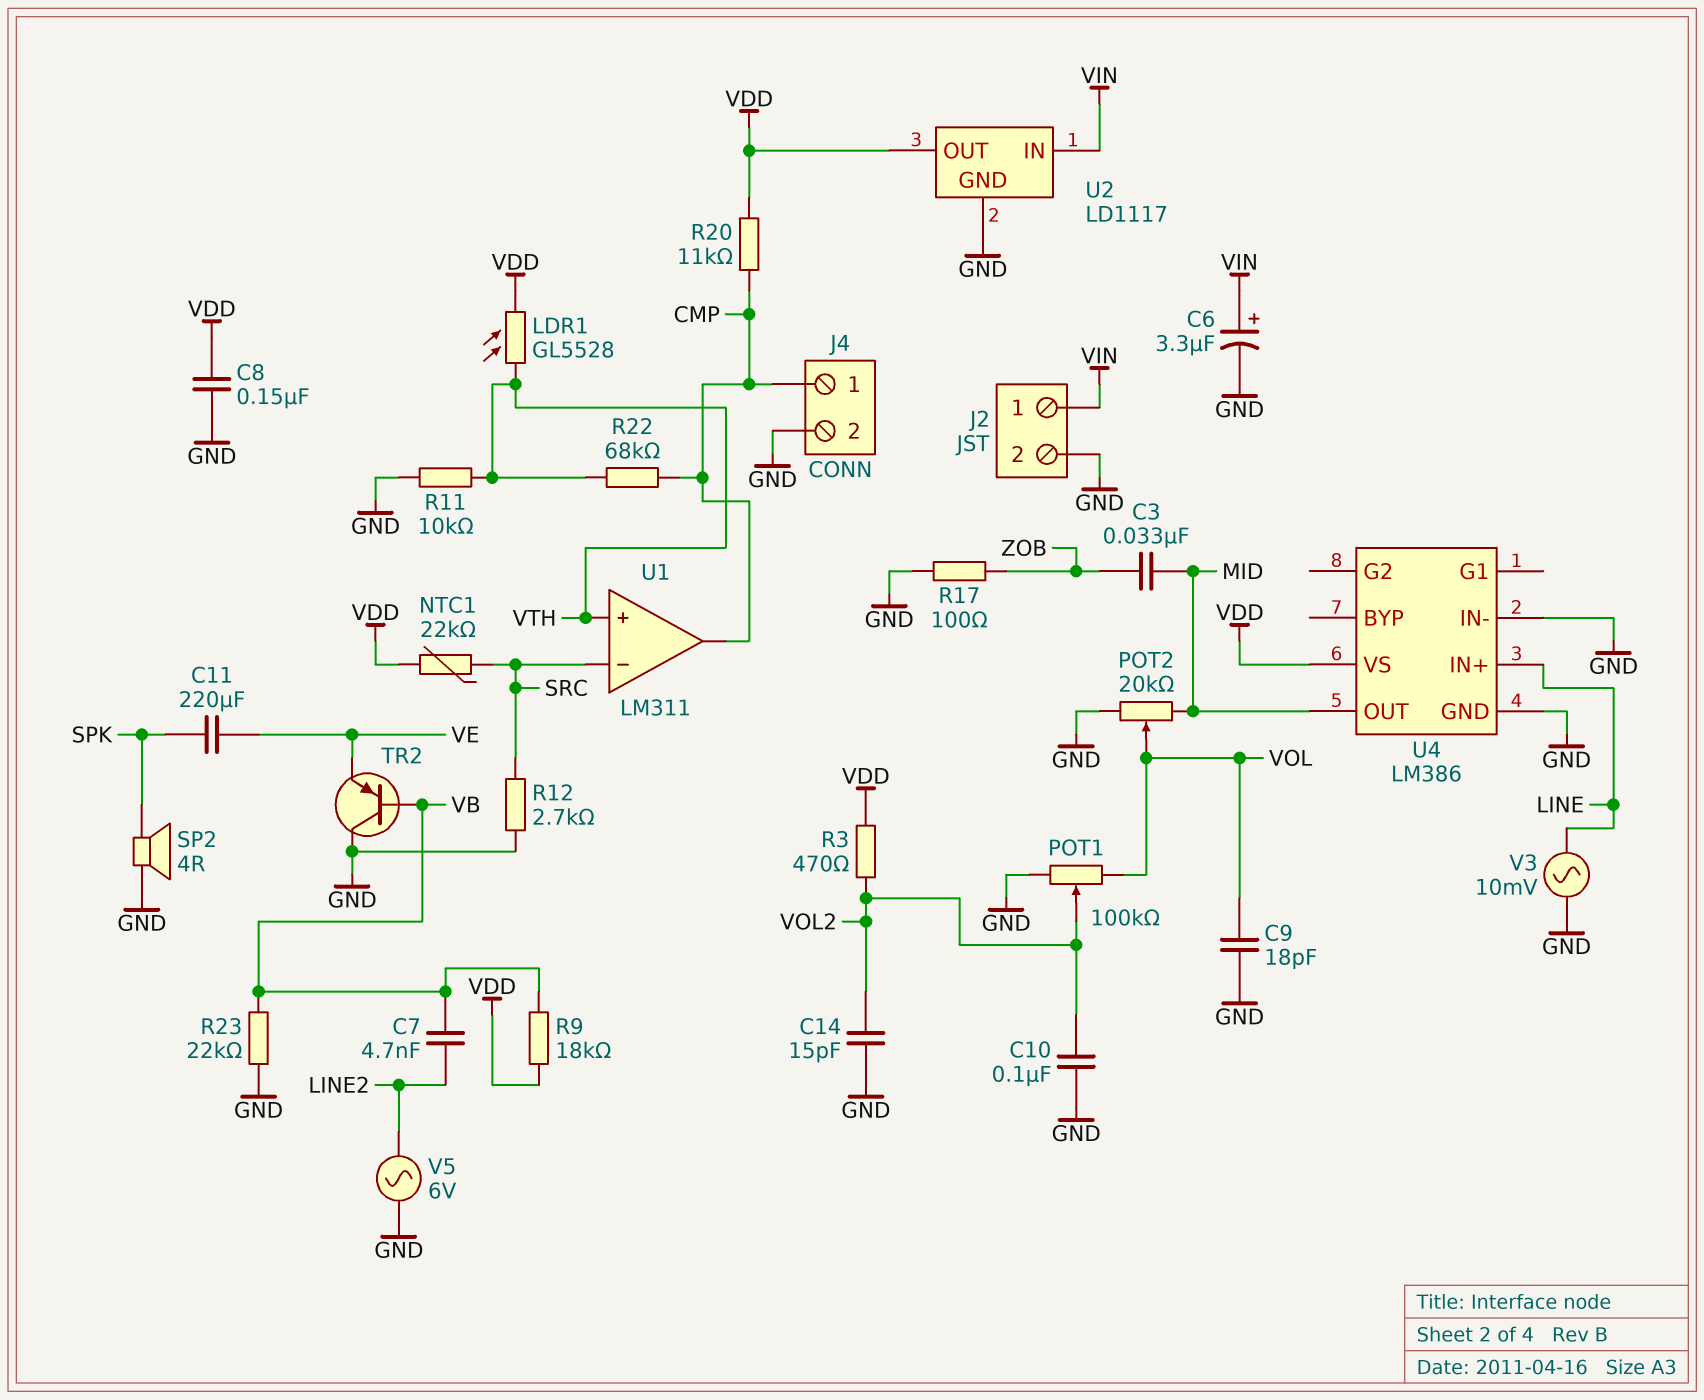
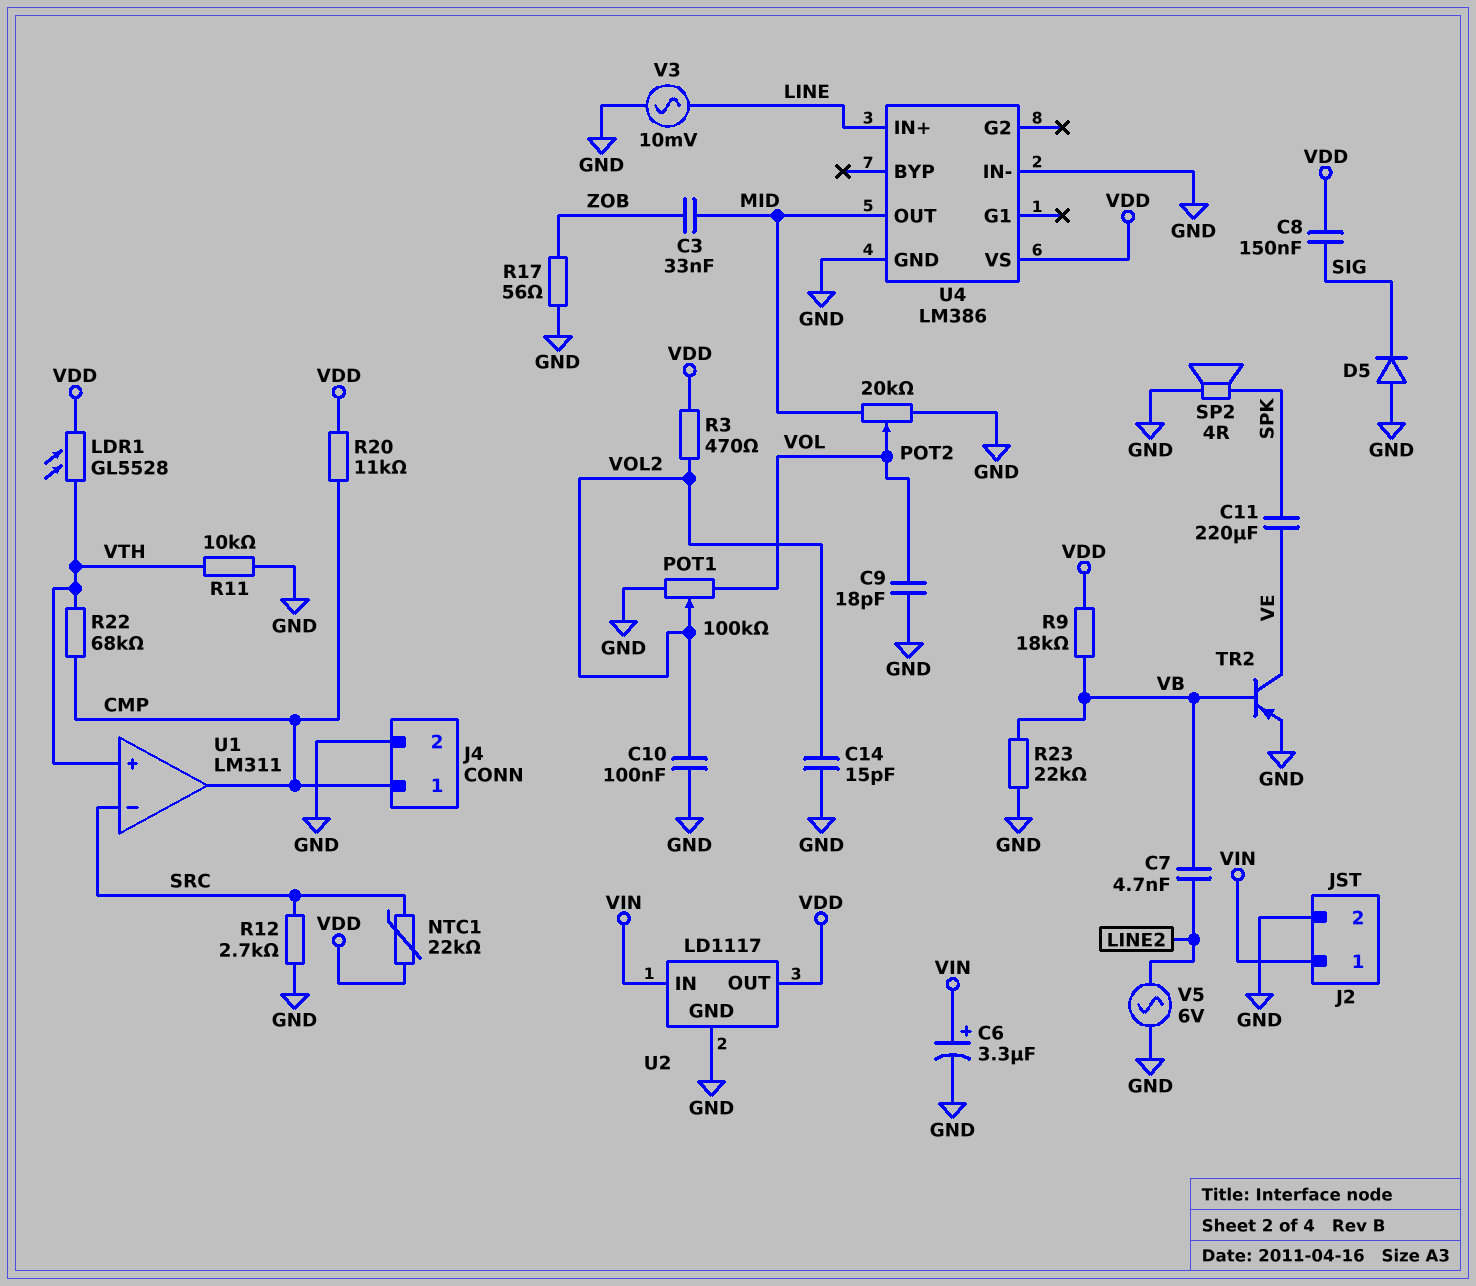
C8: 150nF (GND, VDD) -> 150nF (SIG, VDD)
D5: none -> diode (A GND, K SIG)
R17: 100 (GND, ZOB) -> 56 (GND, ZOB)
TR2: PNP (B VB, C GND, E VE) -> PNP (B VB, C VE, E GND)

